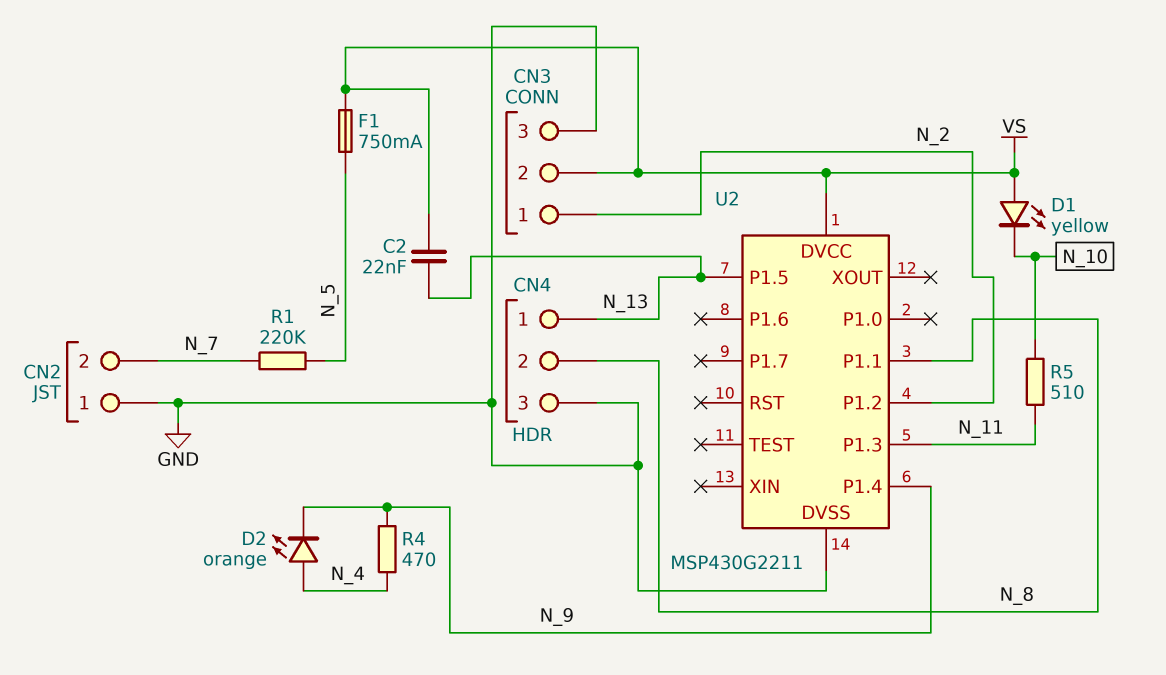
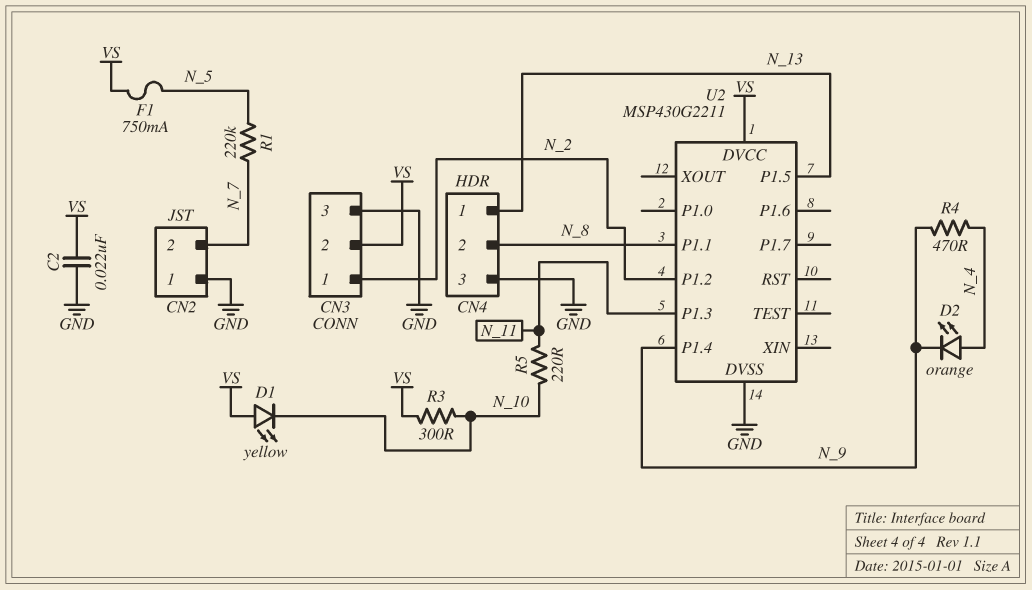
C2: 22nF (N_13, VS) -> 22nF (GND, VS)
R3: none -> 300 (N_10, VS)
R5: 510 (N_10, N_11) -> 220 (N_10, N_11)

